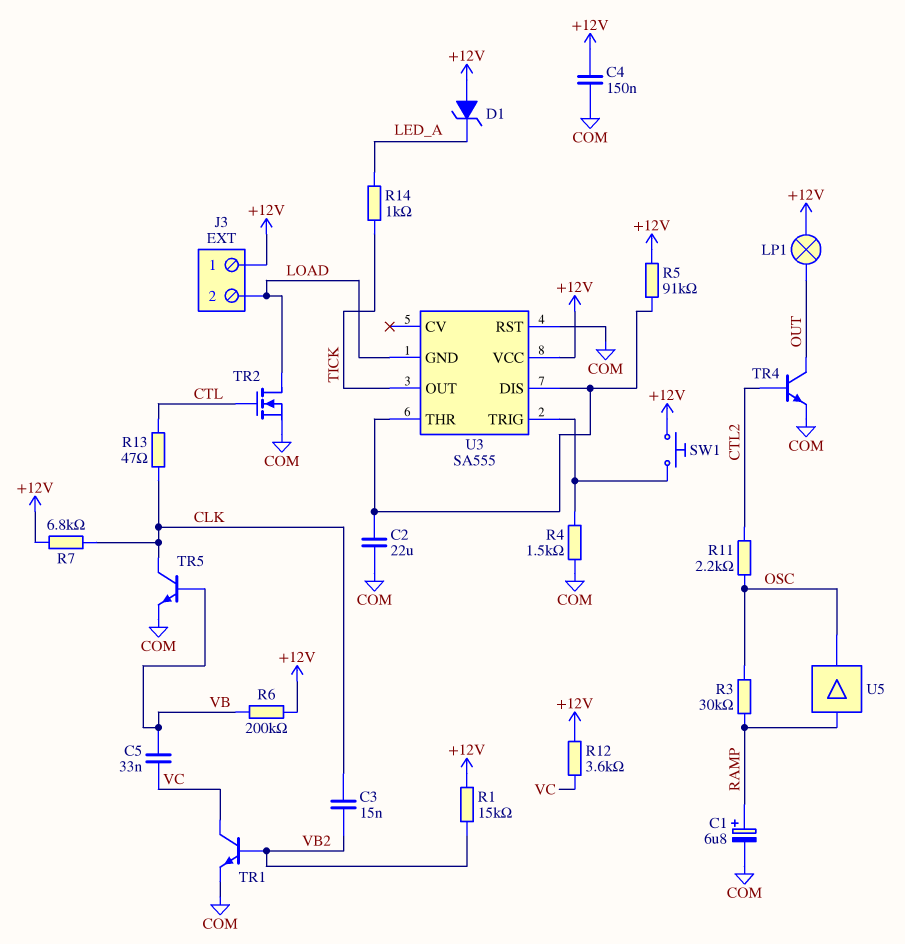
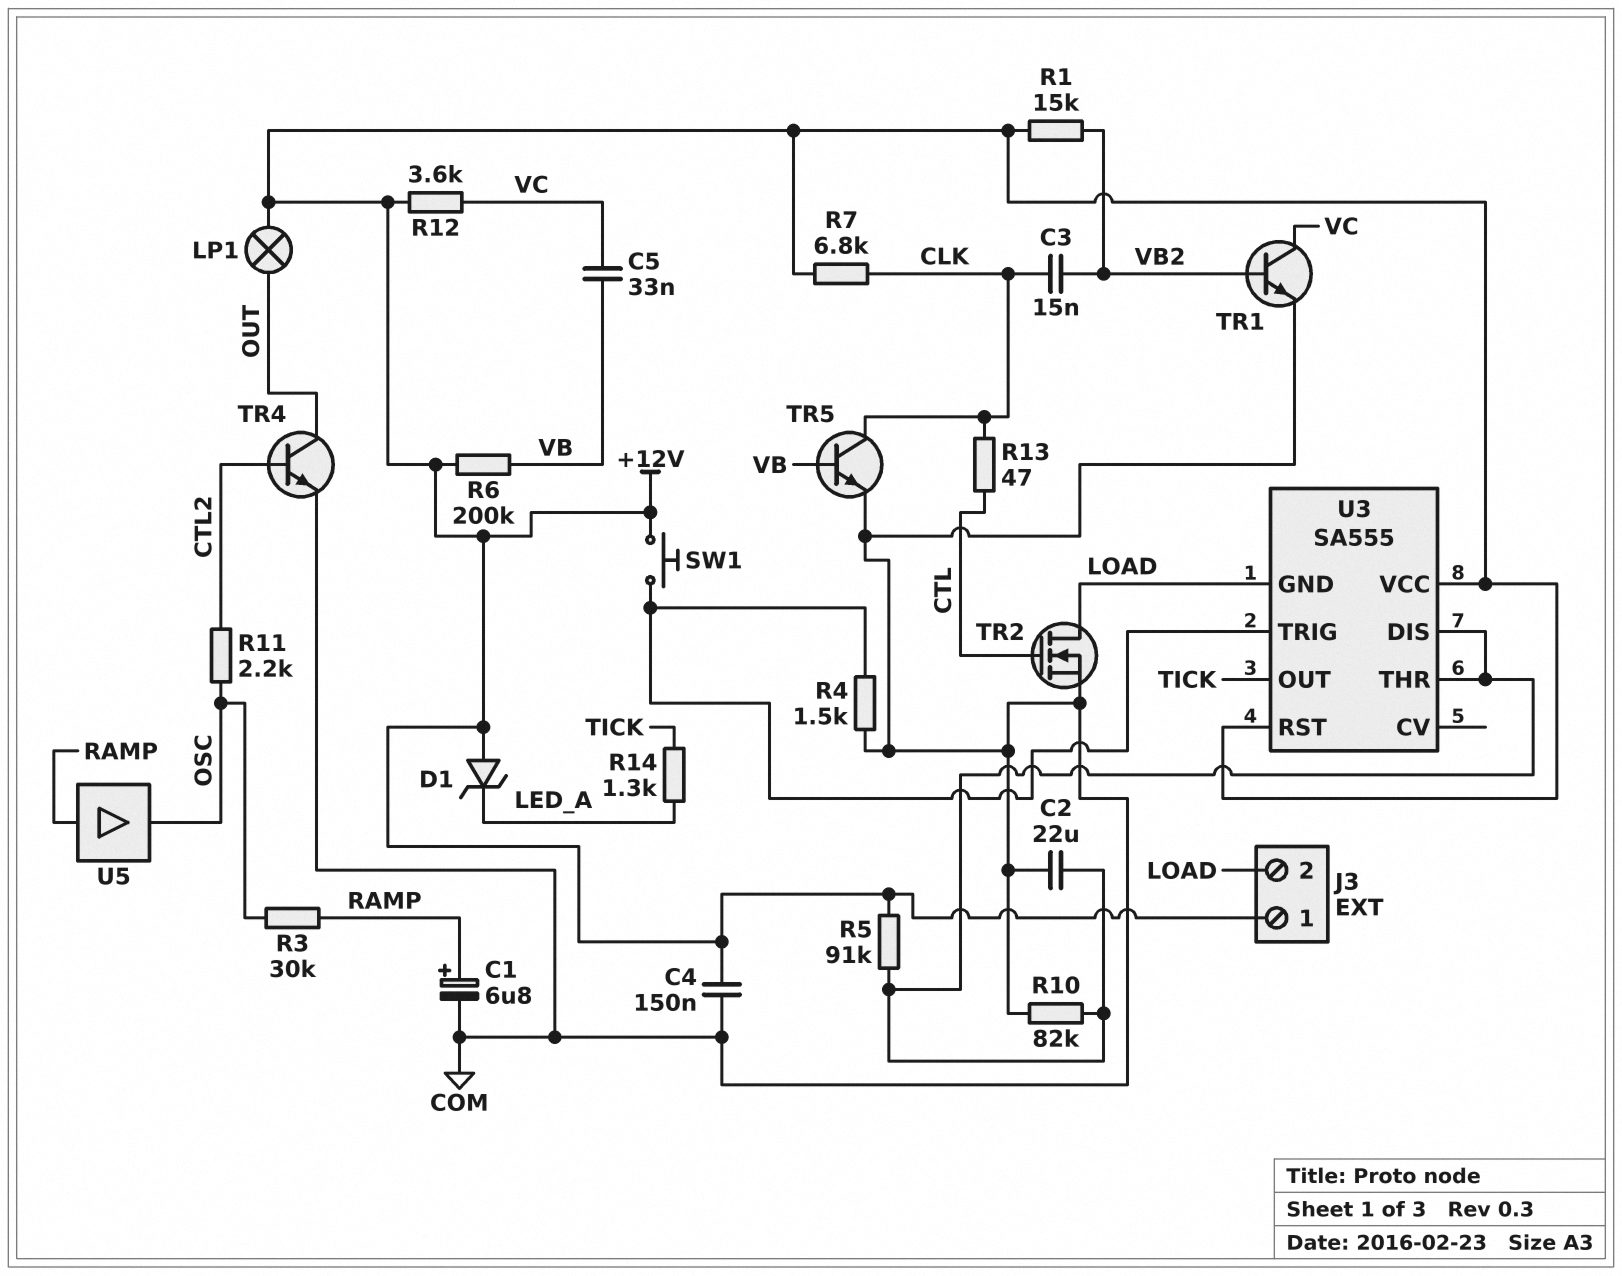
R10: none -> 82k (COM, U3/DIS)
R14: 1k (LED_A, TICK) -> 1.3k (LED_A, TICK)
U3 pin RST: COM -> +12V

